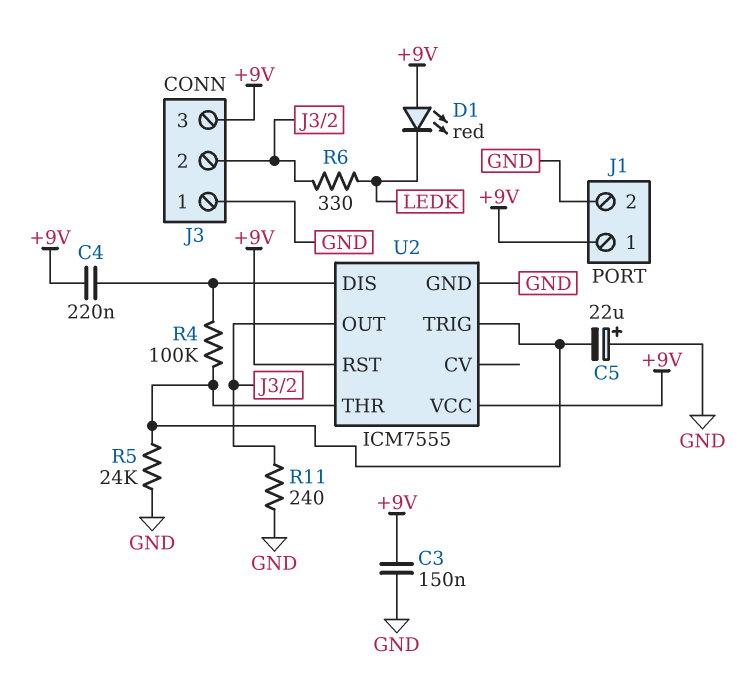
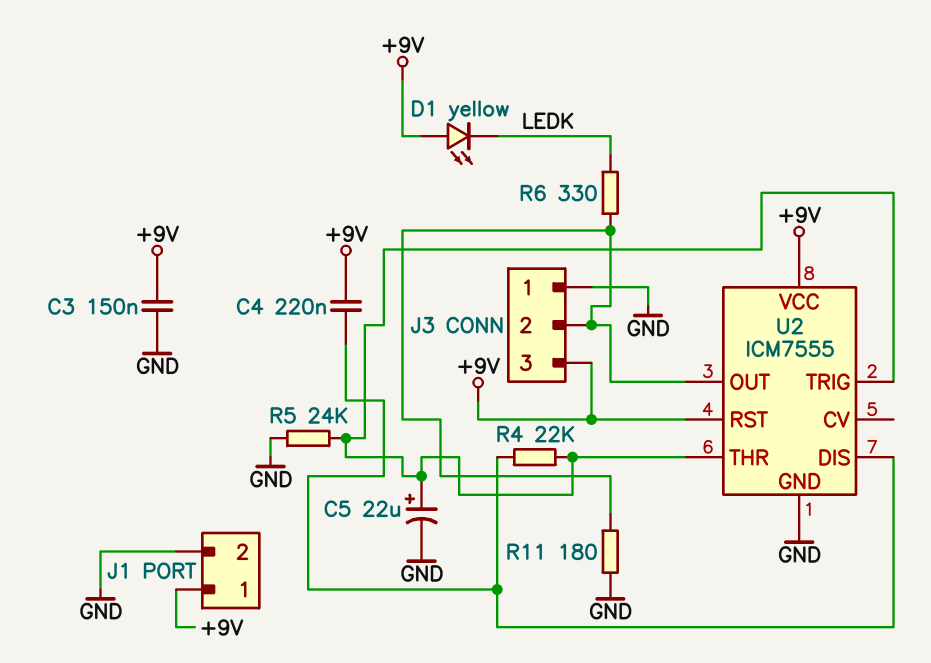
C5: 22uF (plus GND, minus U2/THR) -> 22uF (plus U2/THR, minus GND)
D1: LED red (A +9V, K LEDK) -> LED yellow (A +9V, K LEDK)
R4: 100k (U2/DIS, U2/THR) -> 22k (U2/DIS, U2/THR)
R11: 240 (GND, J3/2) -> 180 (GND, J3/2)

